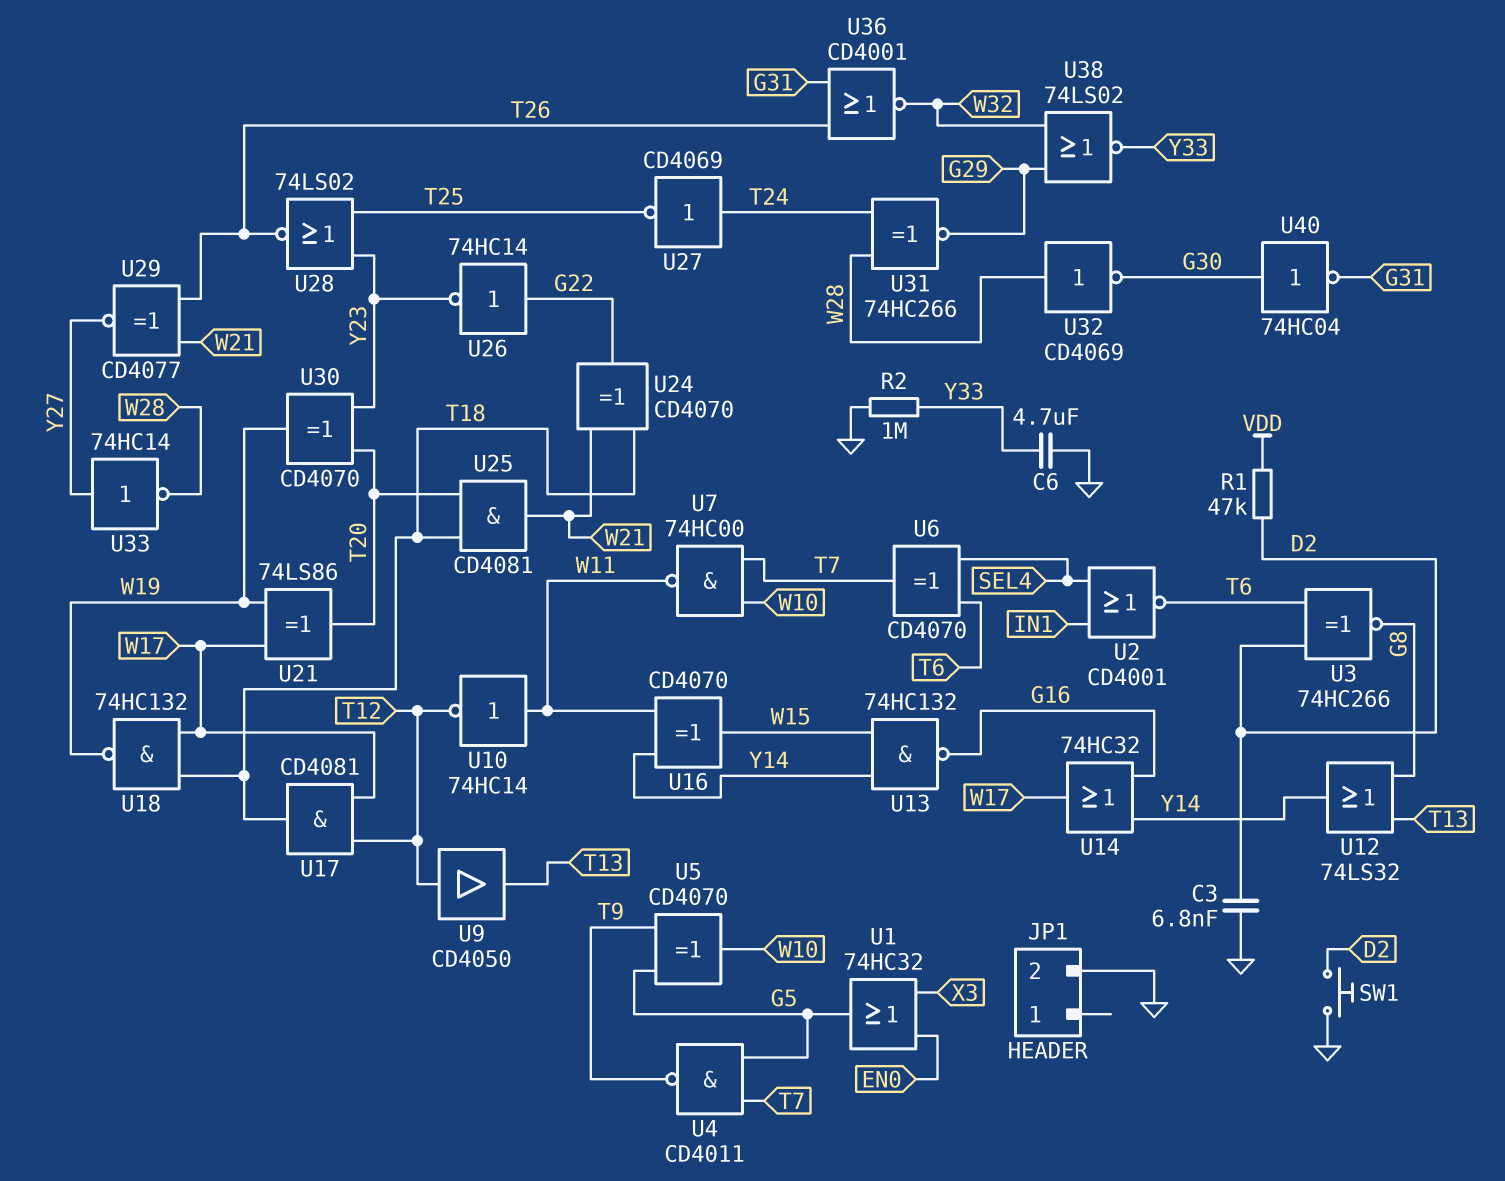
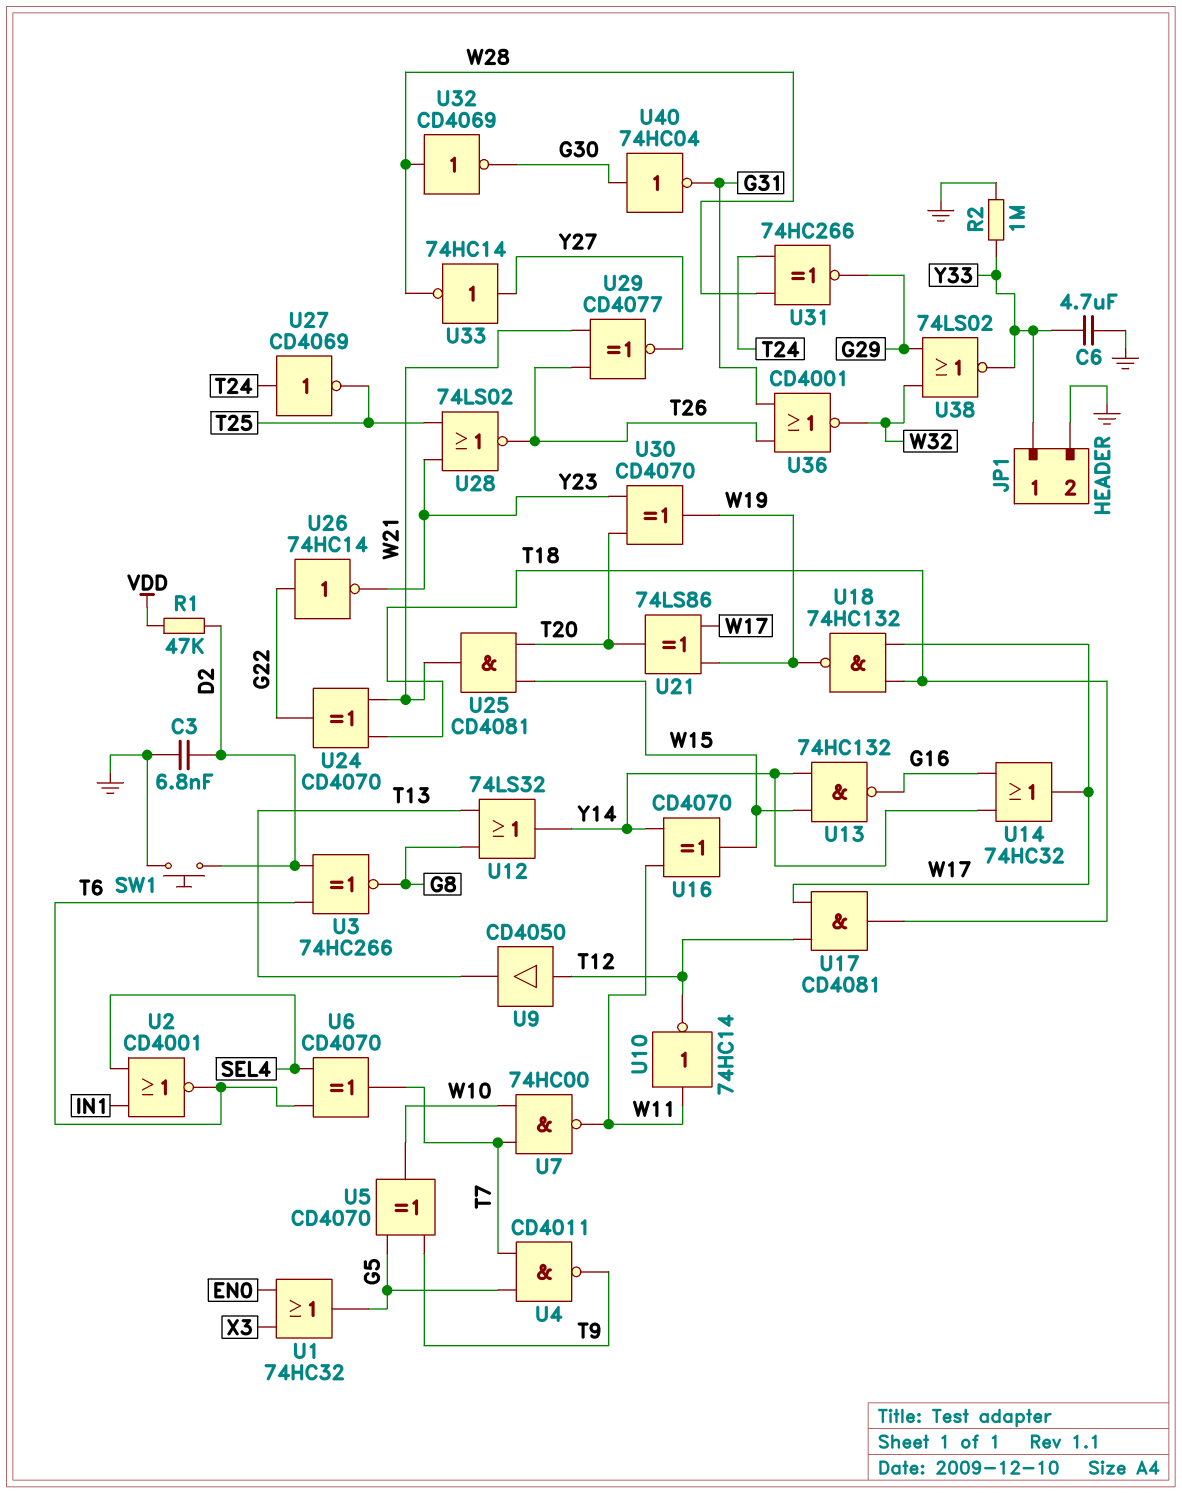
JP1 pin 1: none -> Y33
U25: AND CD4081 (in T18, in T20, out W21) -> AND CD4081 (in T20, in W15, out W21)

